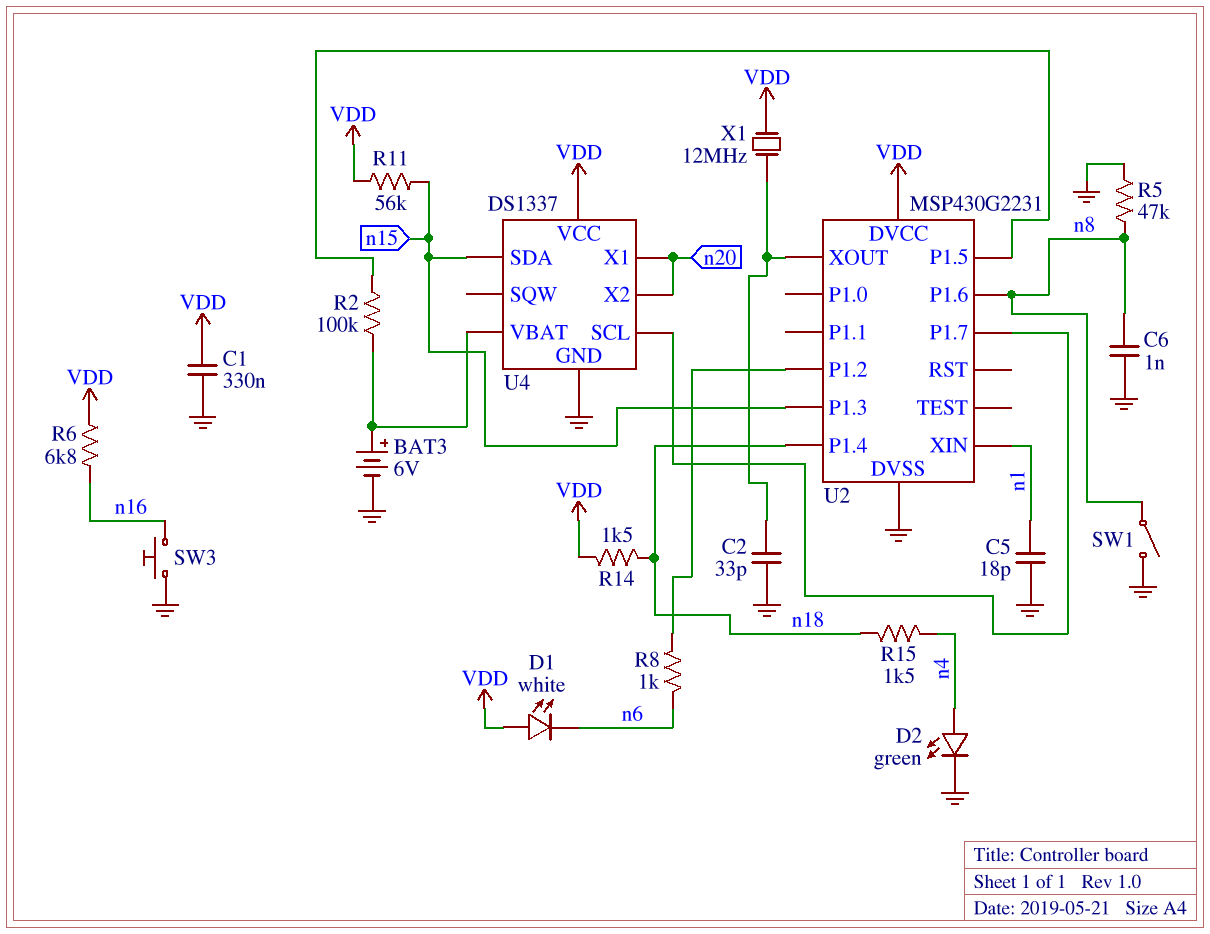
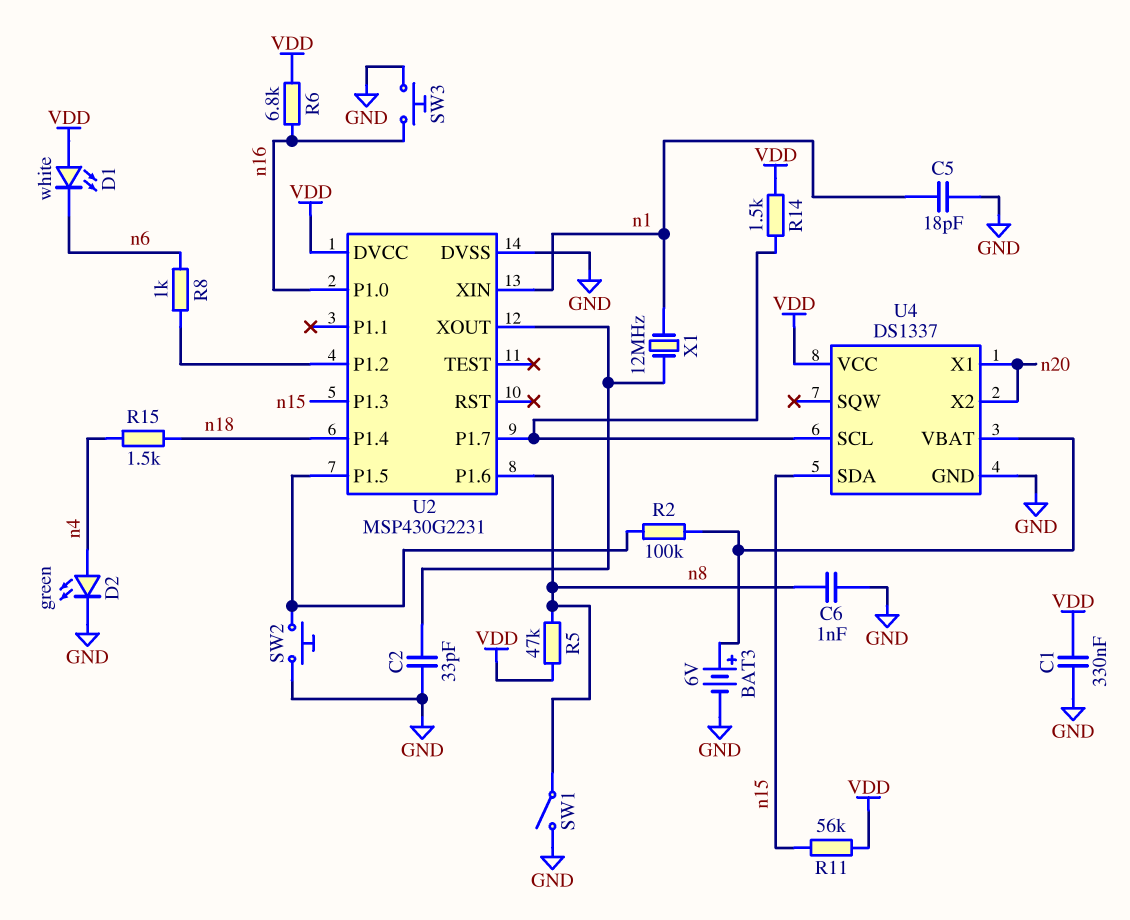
R5: 47k (GND, n8) -> 47k (VDD, n8)
R14: 1.5k (VDD, n18) -> 1.5k (U2/P1.7, VDD)
SW2: none -> button (GND, U2/P1.5)
U2 pin P1.0: none -> n16
X1: 12MHz (U2/XOUT, VDD) -> 12MHz (U2/XOUT, n1)

